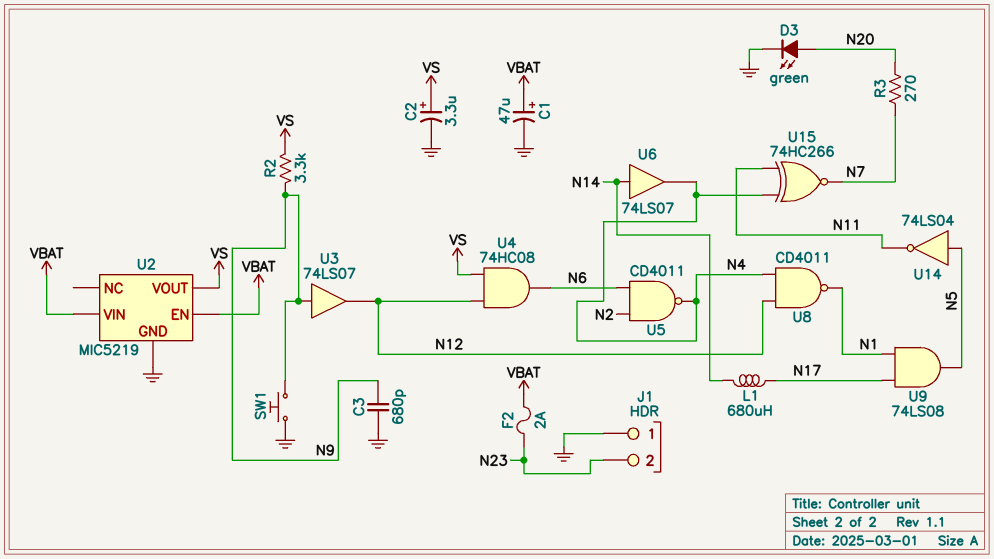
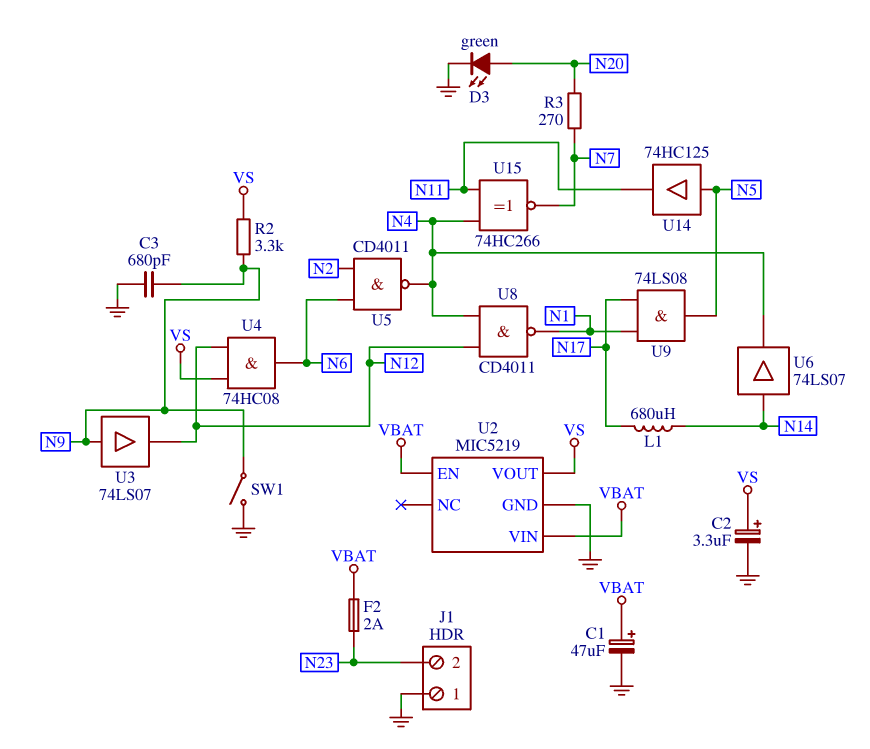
SW1: button (GND, N9) -> switch (GND, N9)
U14: NOT 74LS04 (in N5, out N11) -> buffer 74HC125 (in N5, out N11)

